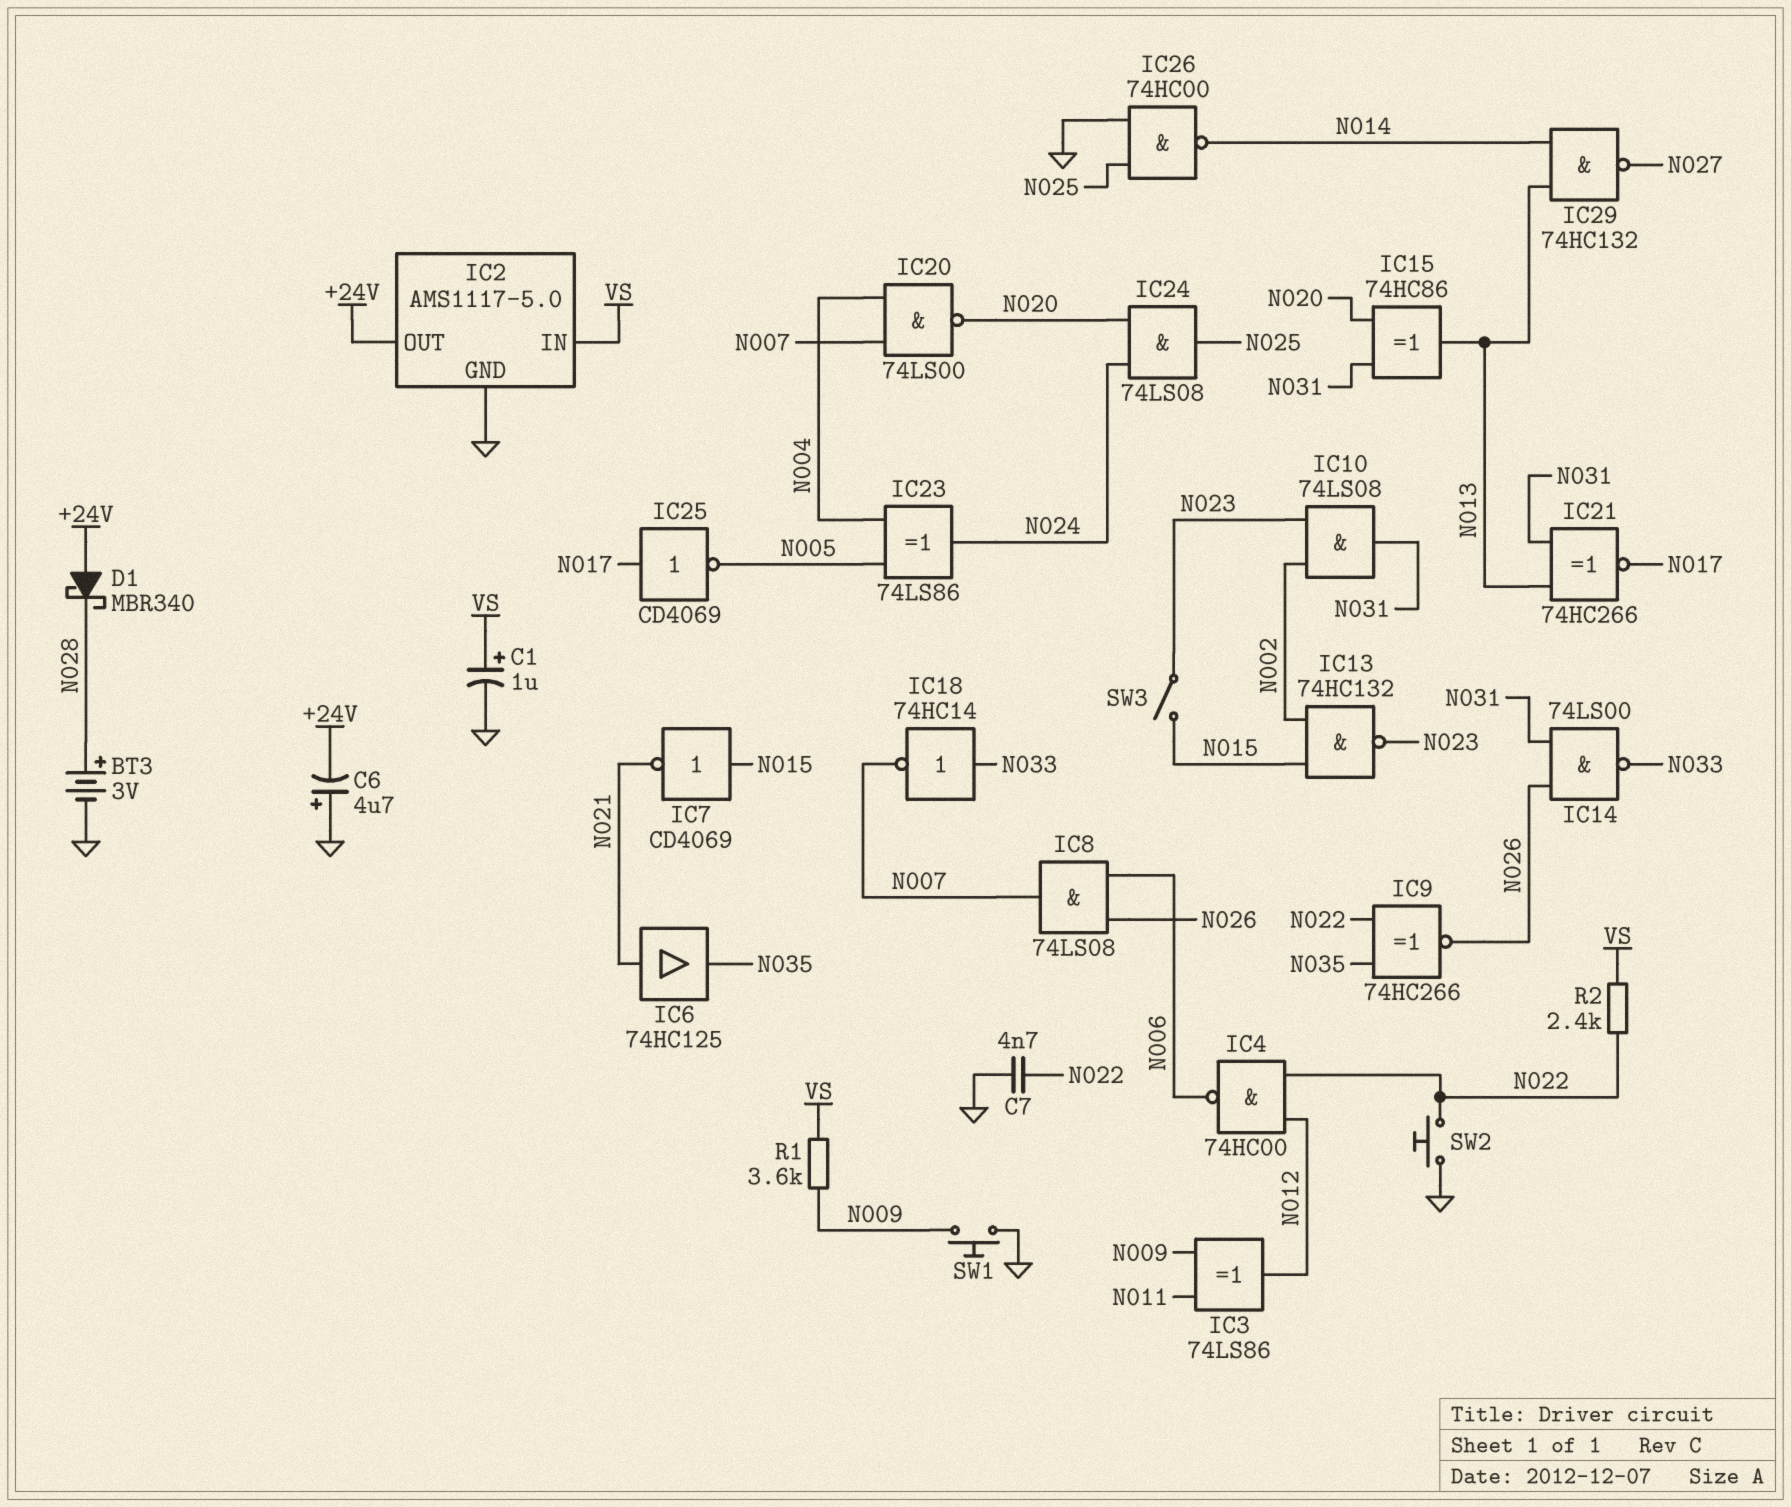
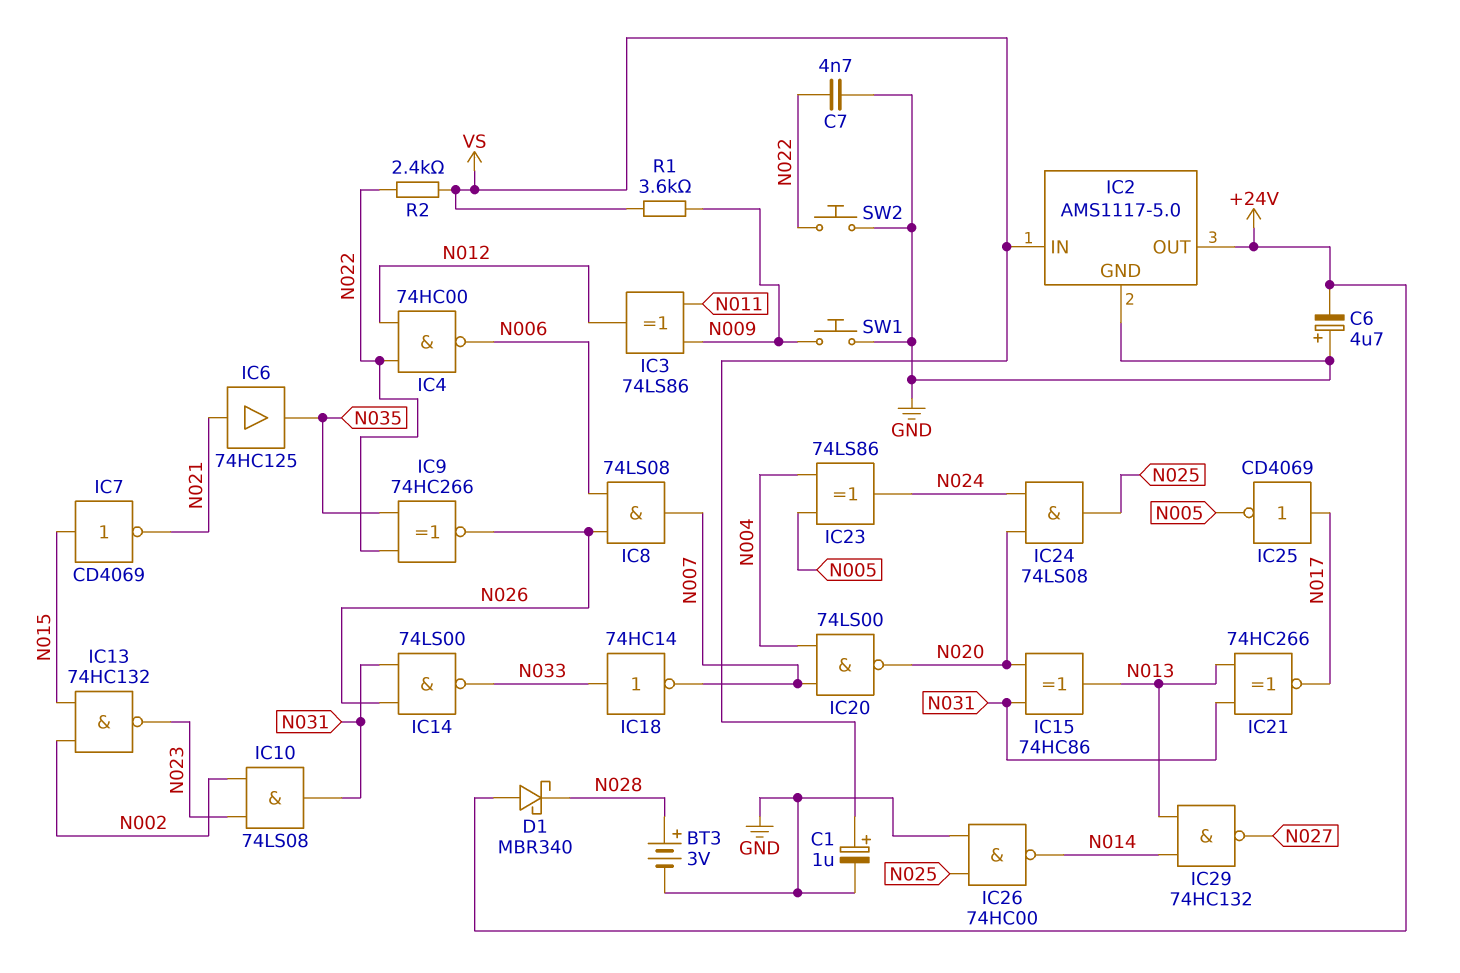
SW3: switch (N015, N023) -> none

